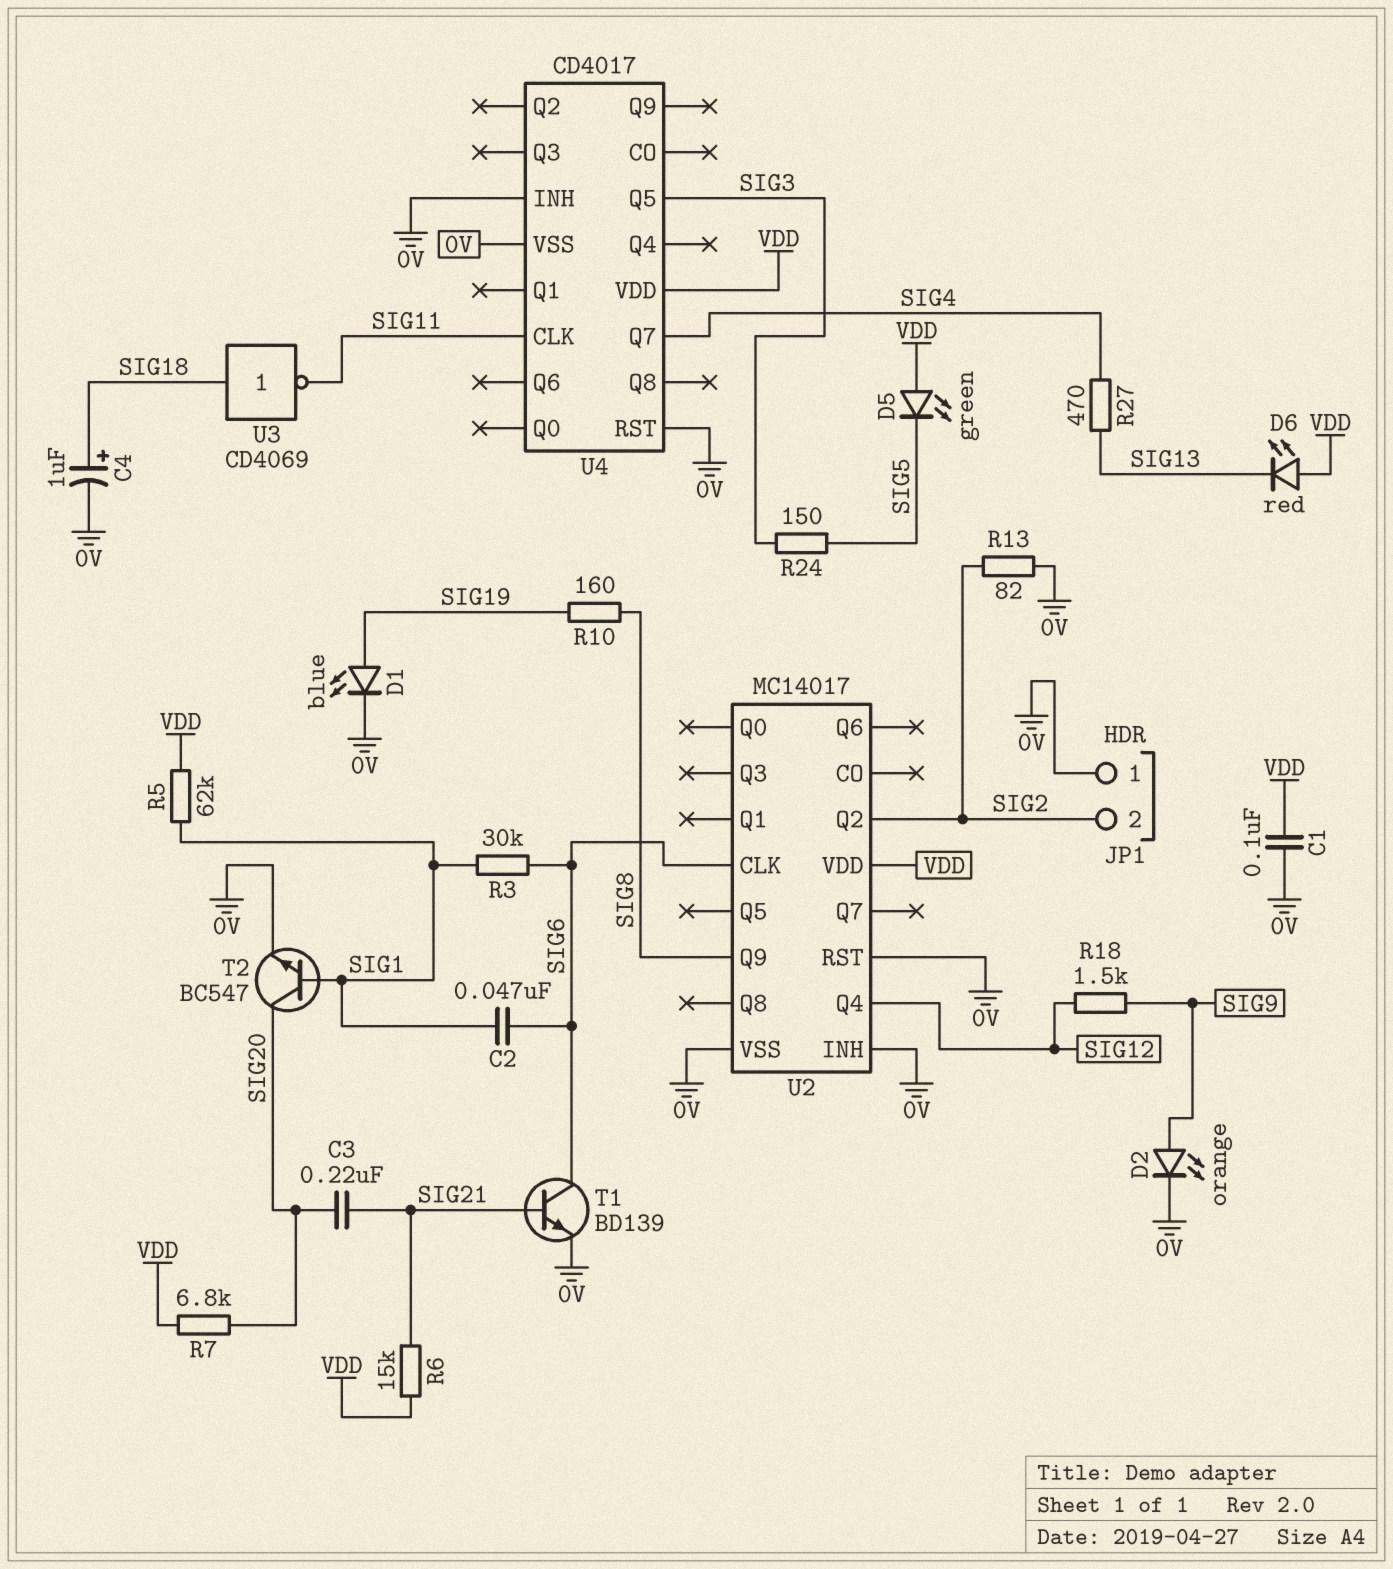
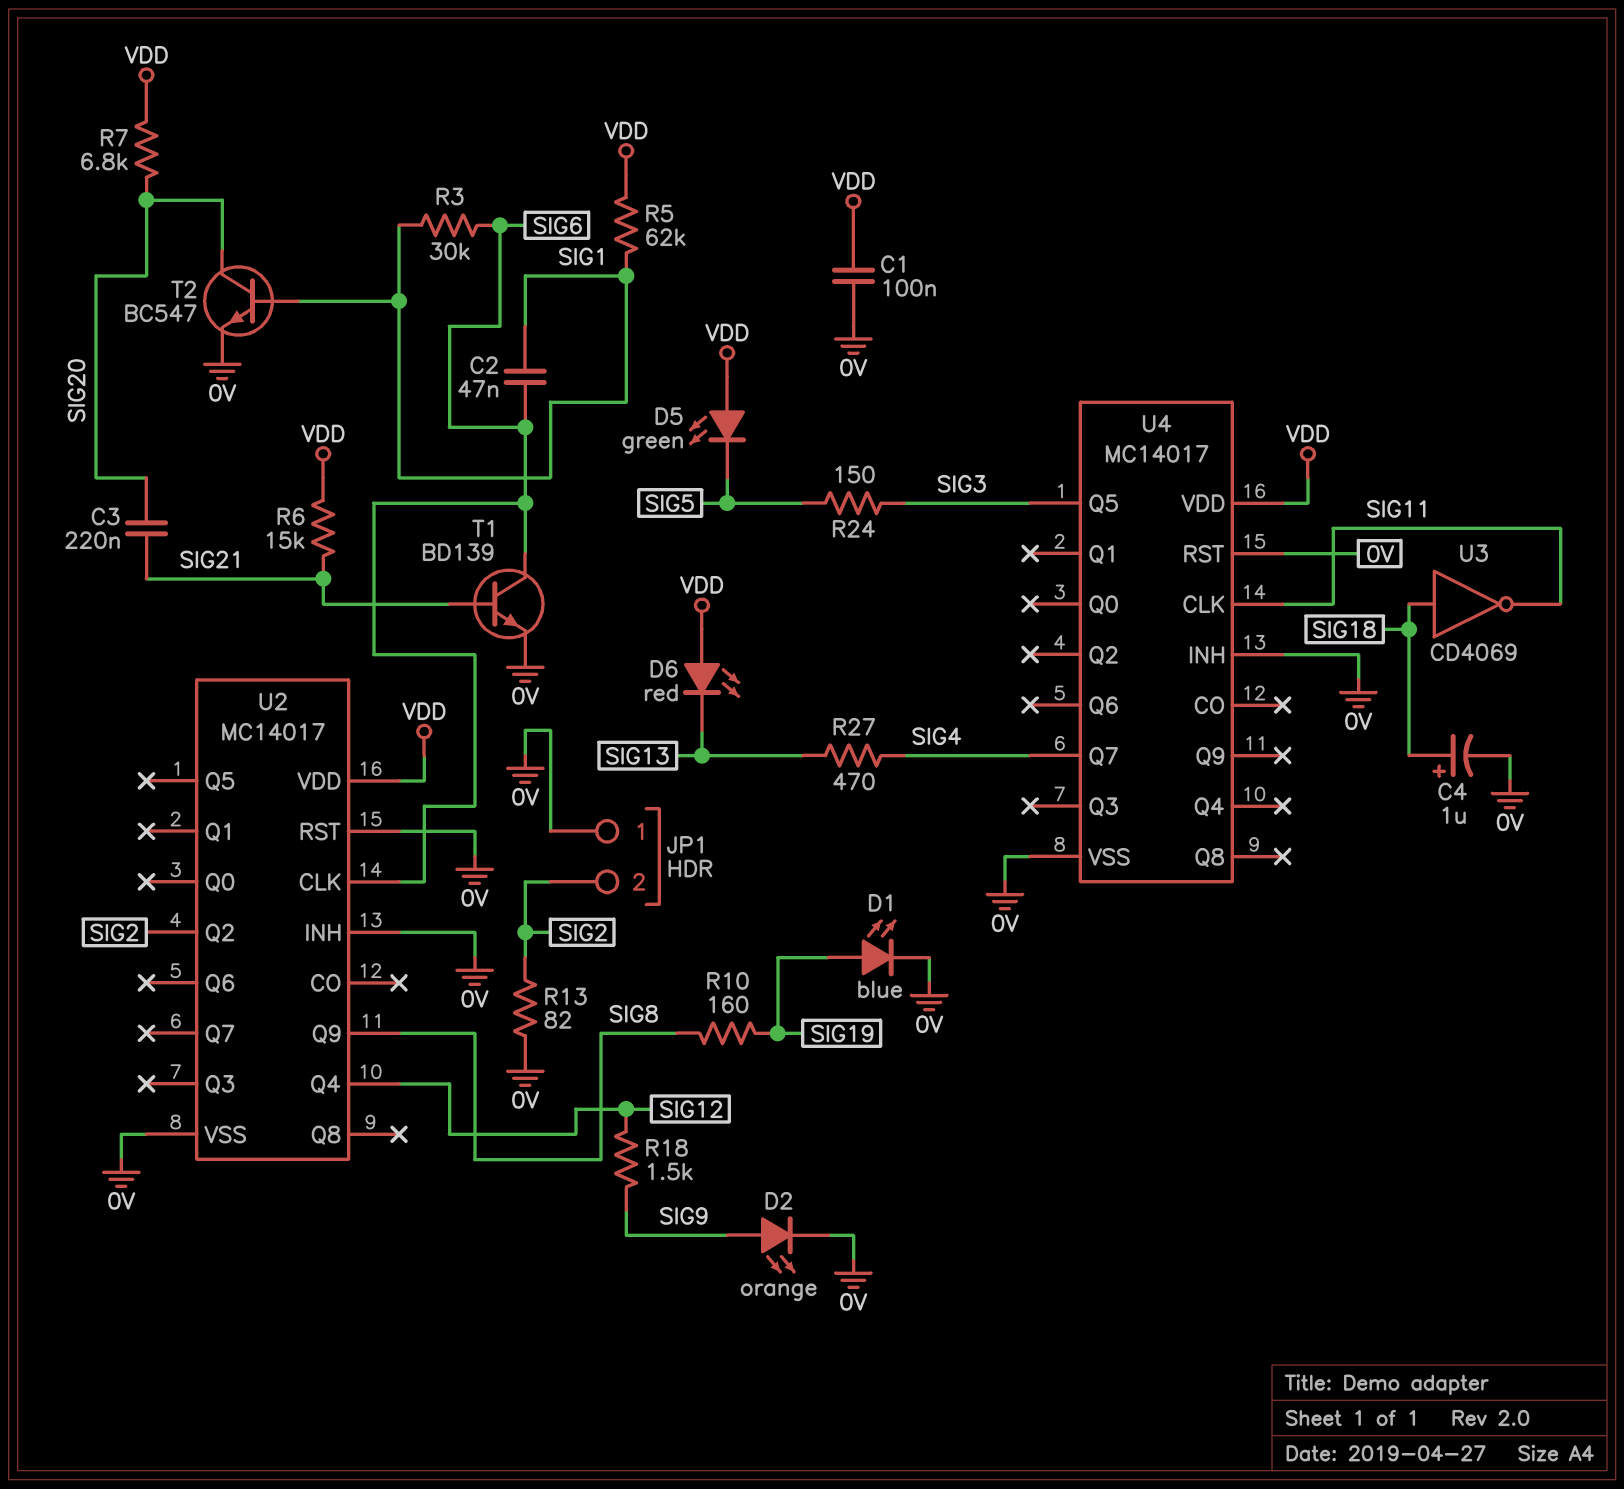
U4: CD4017 -> MC14017

